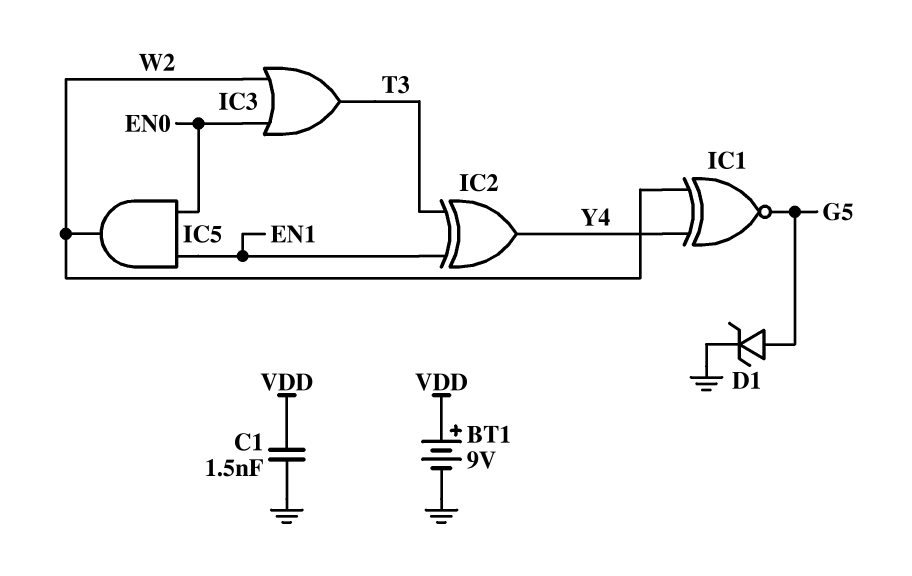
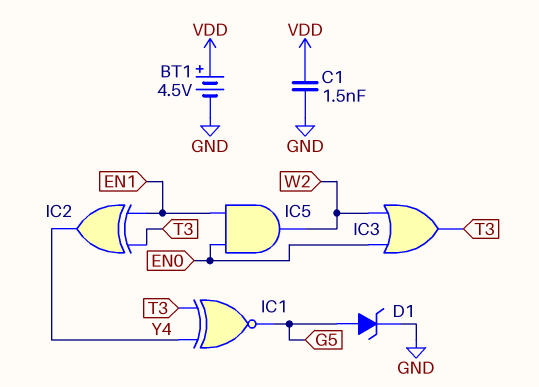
BT1: 9V (plus VDD, minus GND) -> 4.5V (plus VDD, minus GND)
IC1: XNOR (in W2, in Y4, out G5) -> XNOR (in T3, in Y4, out G5)

